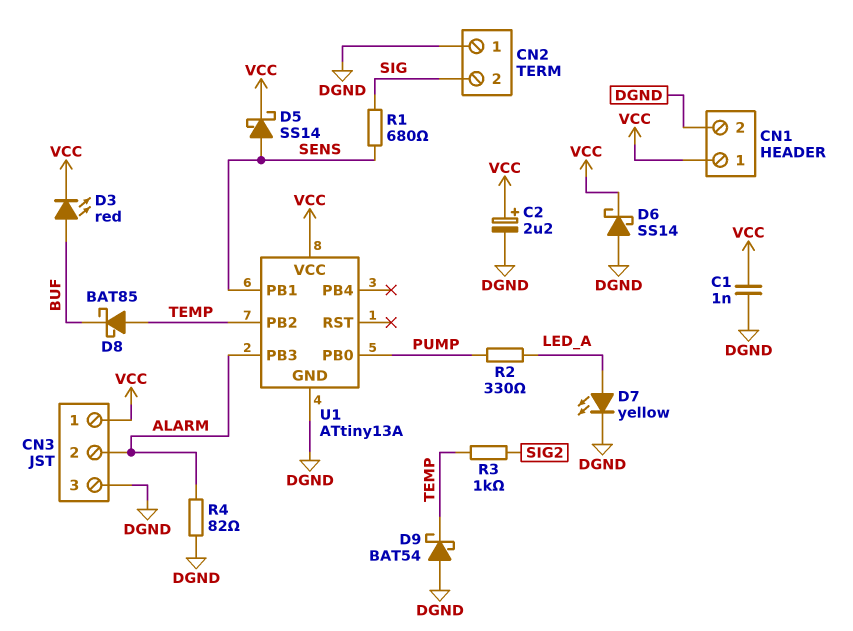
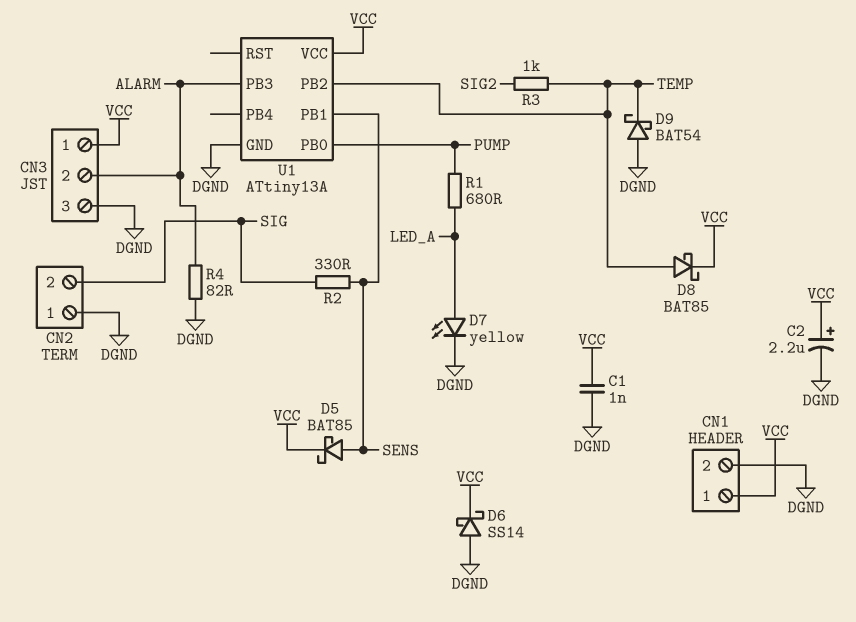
D3: LED red (A BUF, K VCC) -> none
D5: schottky SS14 (A SENS, K VCC) -> schottky BAT85 (A SENS, K VCC)
D8: schottky BAT85 (A TEMP, K BUF) -> schottky BAT85 (A TEMP, K VCC)
R1: 680 (SENS, SIG) -> 680 (LED_A, PUMP)
R2: 330 (LED_A, PUMP) -> 330 (SENS, SIG)

